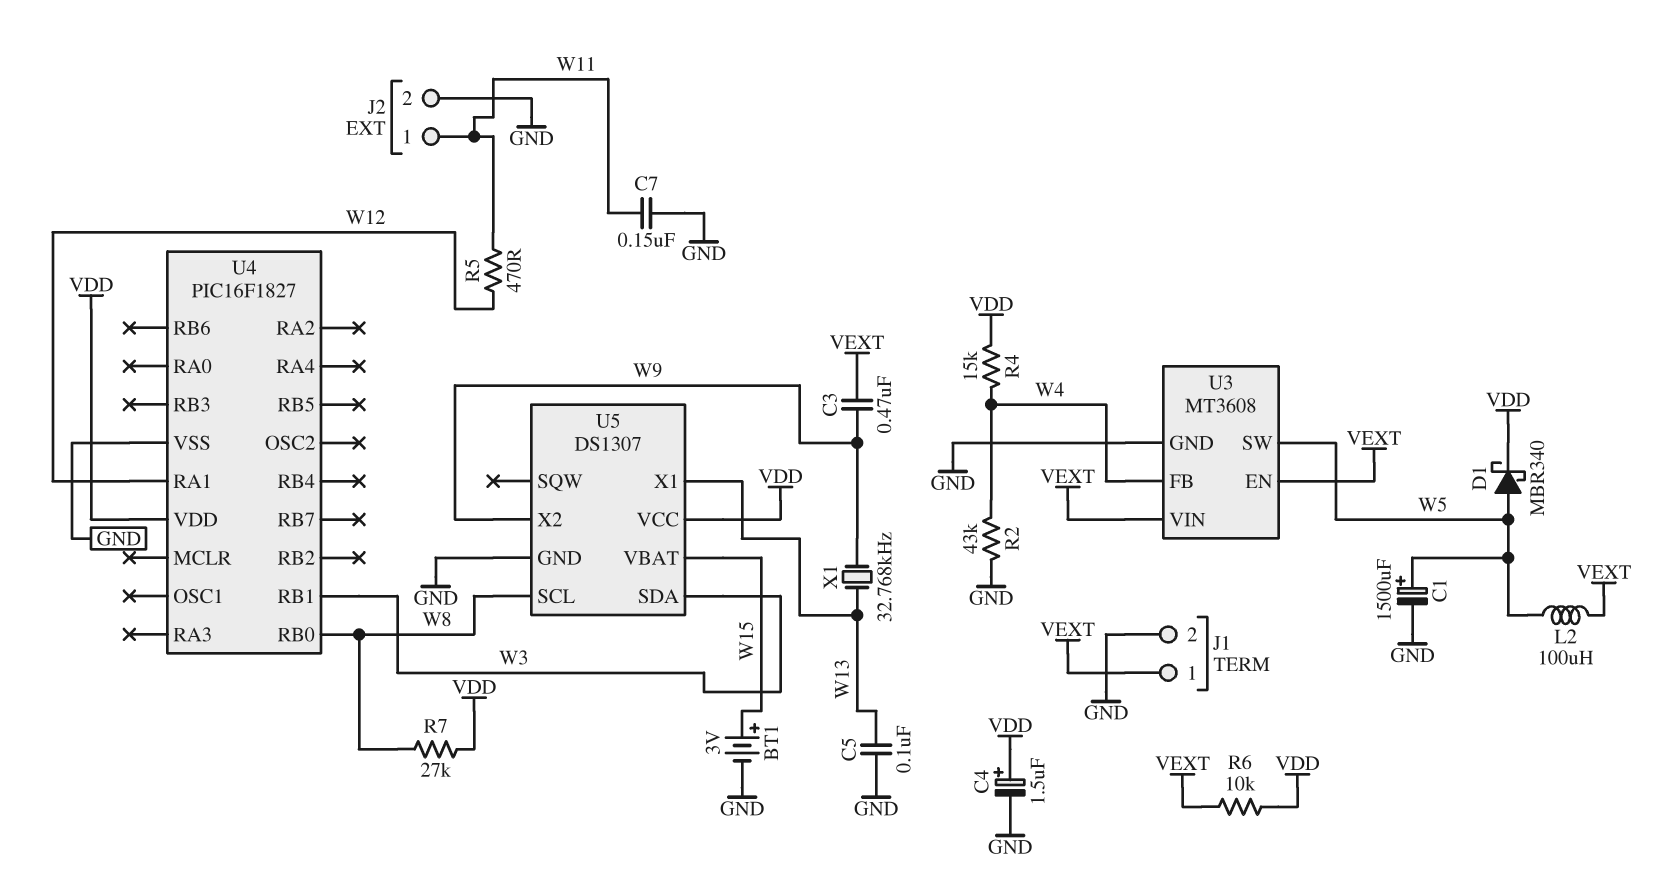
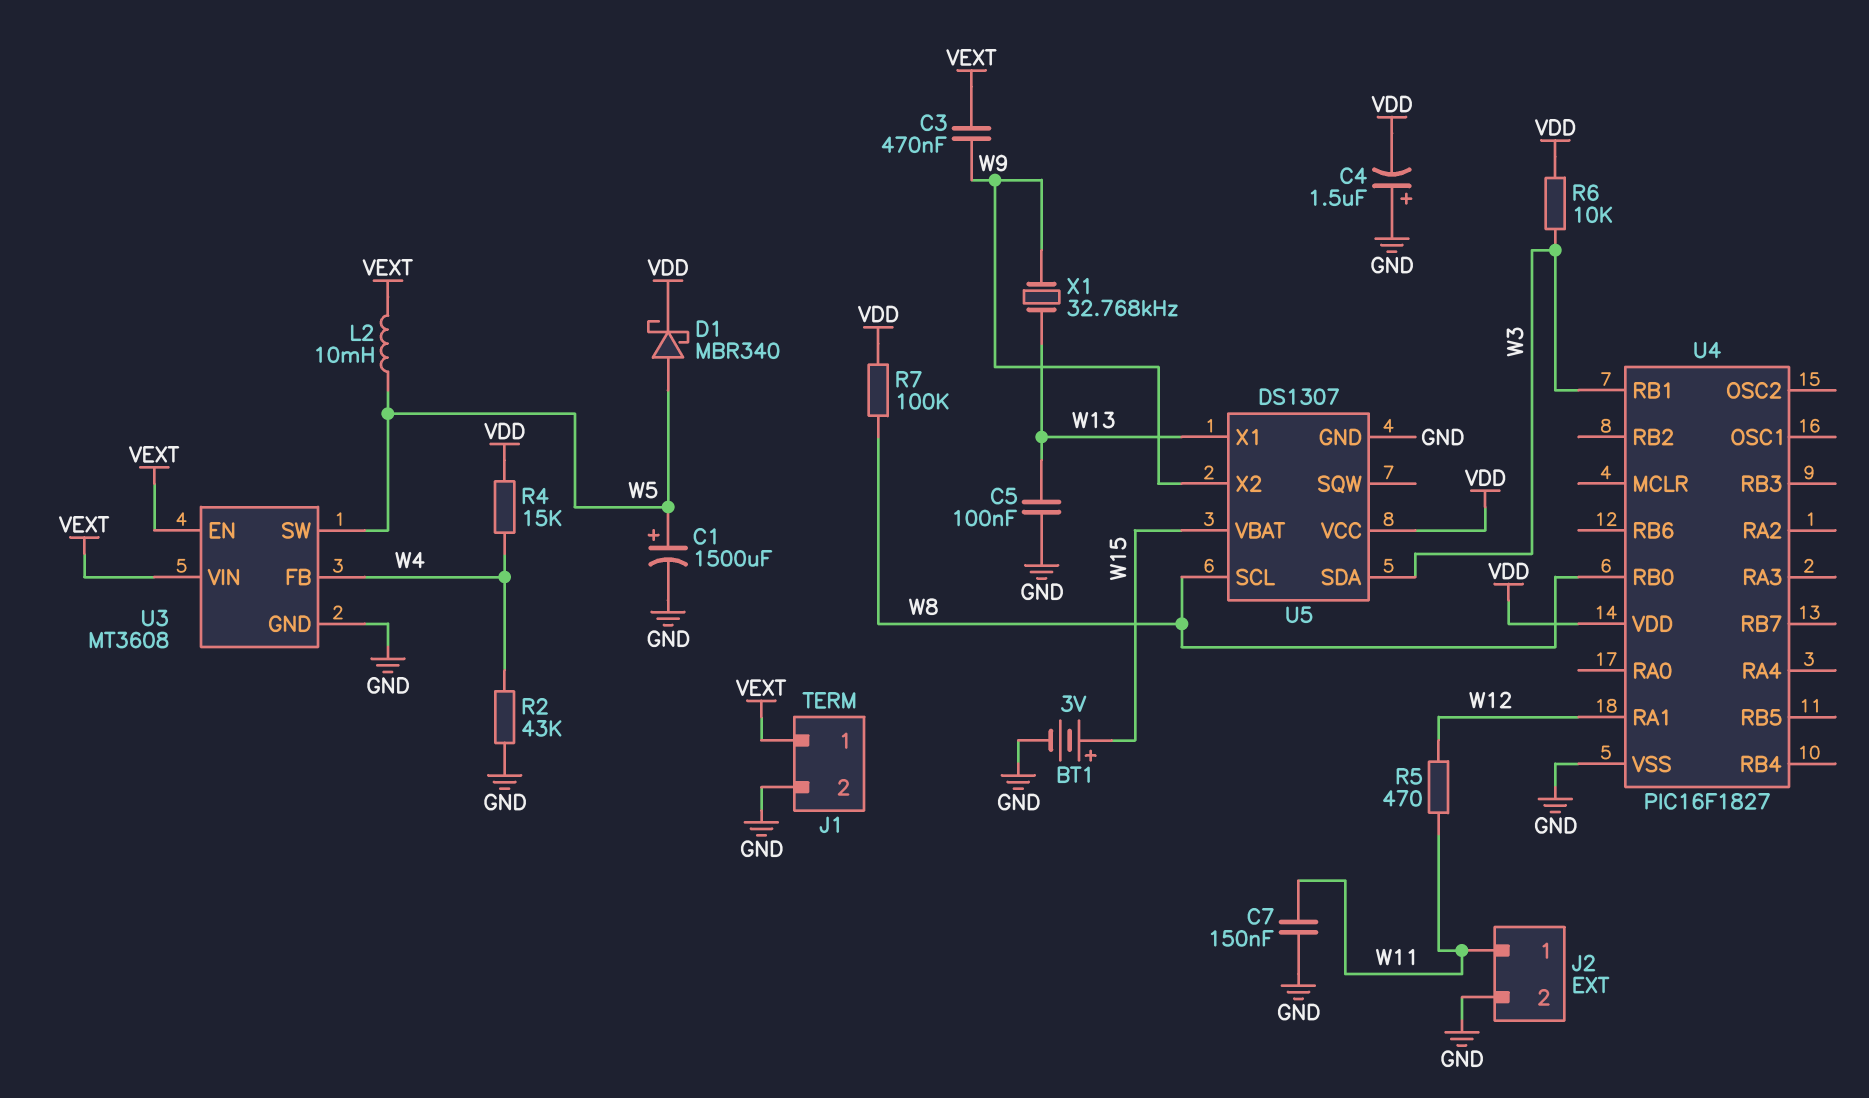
C4: 1.5uF (plus VDD, minus GND) -> 1.5uF (plus GND, minus VDD)
L2: 100uH (VEXT, W5) -> 10mH (VEXT, W5)
R6: 10k (VDD, VEXT) -> 10k (VDD, W3)
R7: 27k (VDD, W8) -> 100k (VDD, W8)

